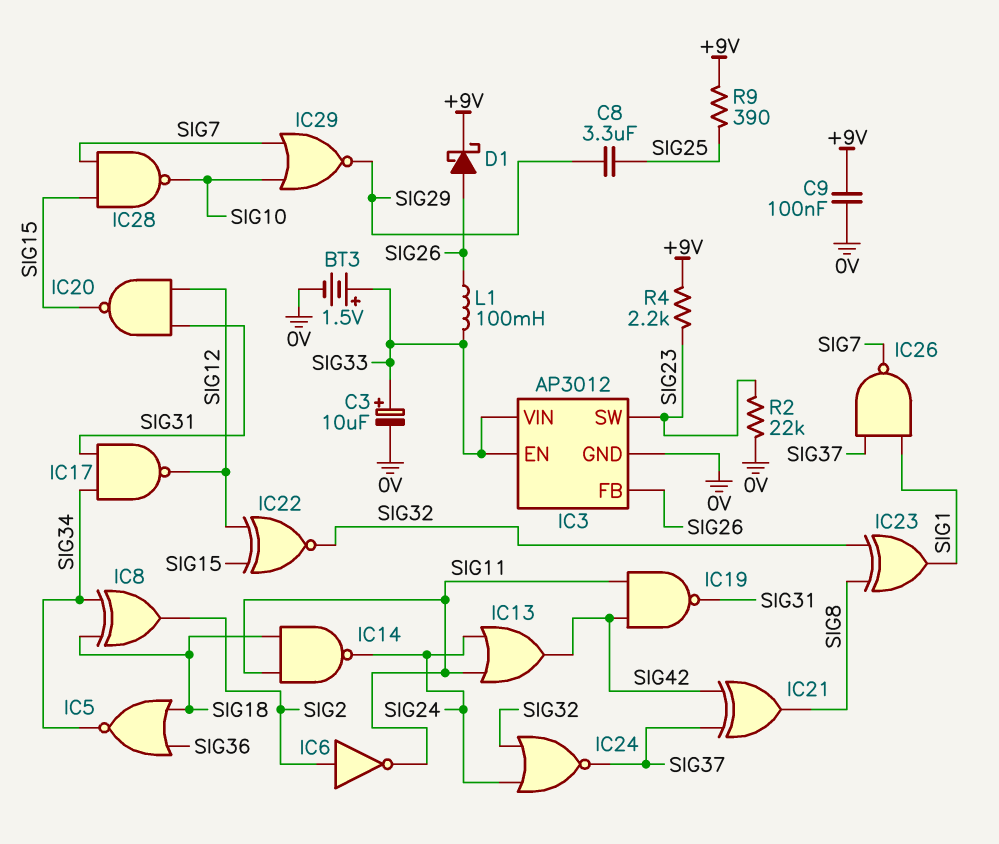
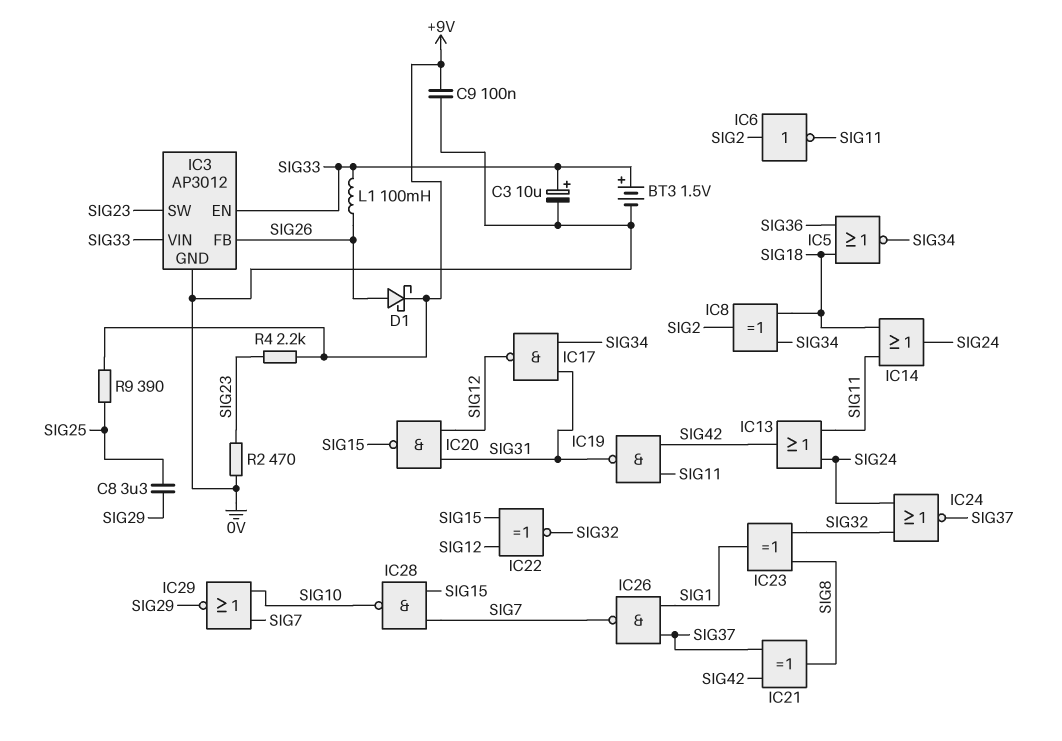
IC14: NAND (in SIG11, in SIG18, out SIG24) -> OR (in SIG11, in SIG18, out SIG24)
R2: 22k (0V, SIG23) -> 470 (0V, SIG23)

